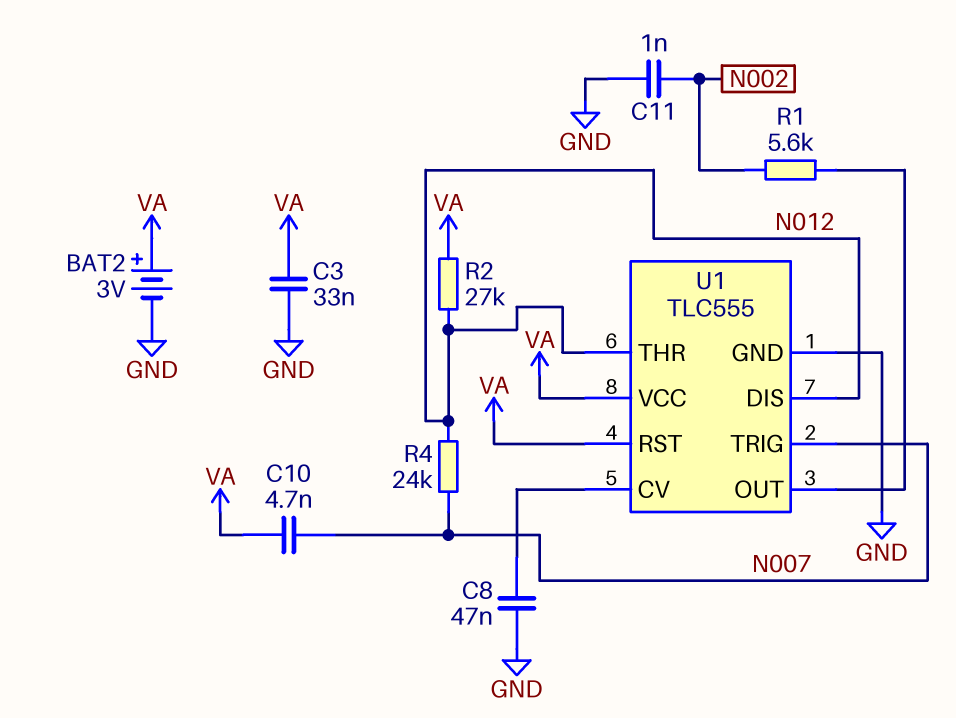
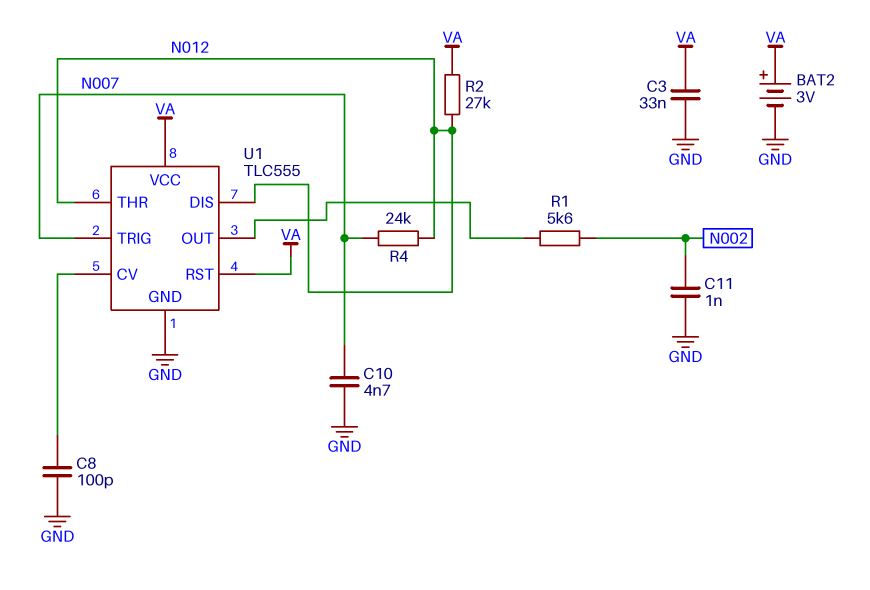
C8: 47nF (GND, U1/CV) -> 100pF (GND, U1/CV)
C10: 4.7nF (N007, VA) -> 4.7nF (GND, N007)

